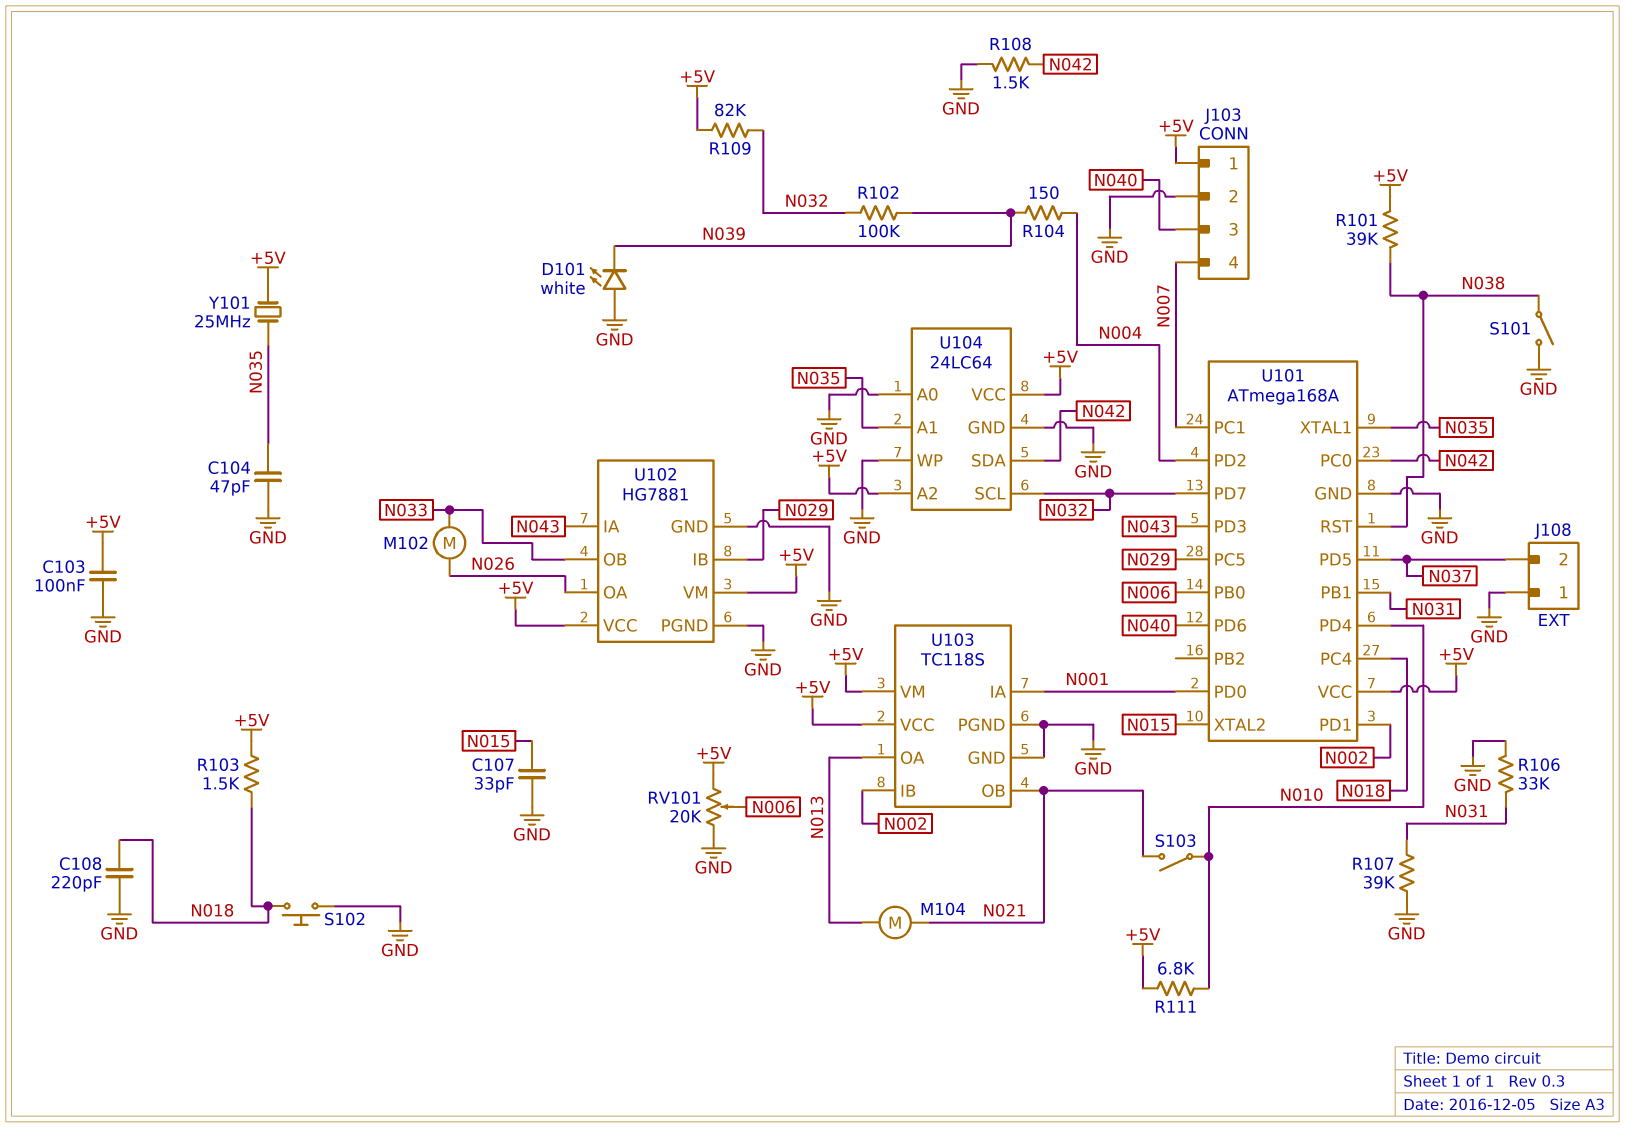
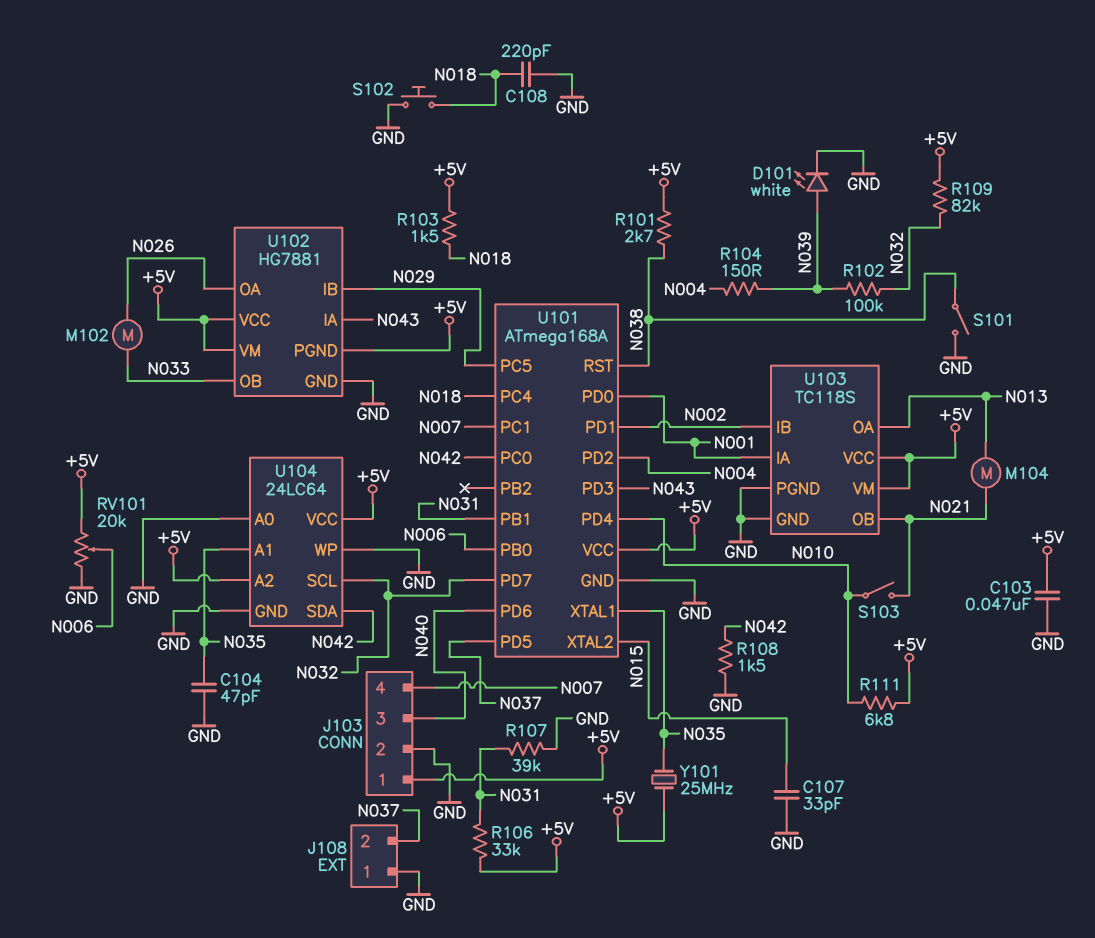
C103: 100nF (+5V, GND) -> 47nF (+5V, GND)
D101: LED white (A GND, K N039) -> LED white (A N039, K GND)
R101: 39k (+5V, N038) -> 2.7k (+5V, N038)
R106: 33k (GND, N031) -> 33k (+5V, N031)
U102 pin PGND: GND -> +5V

